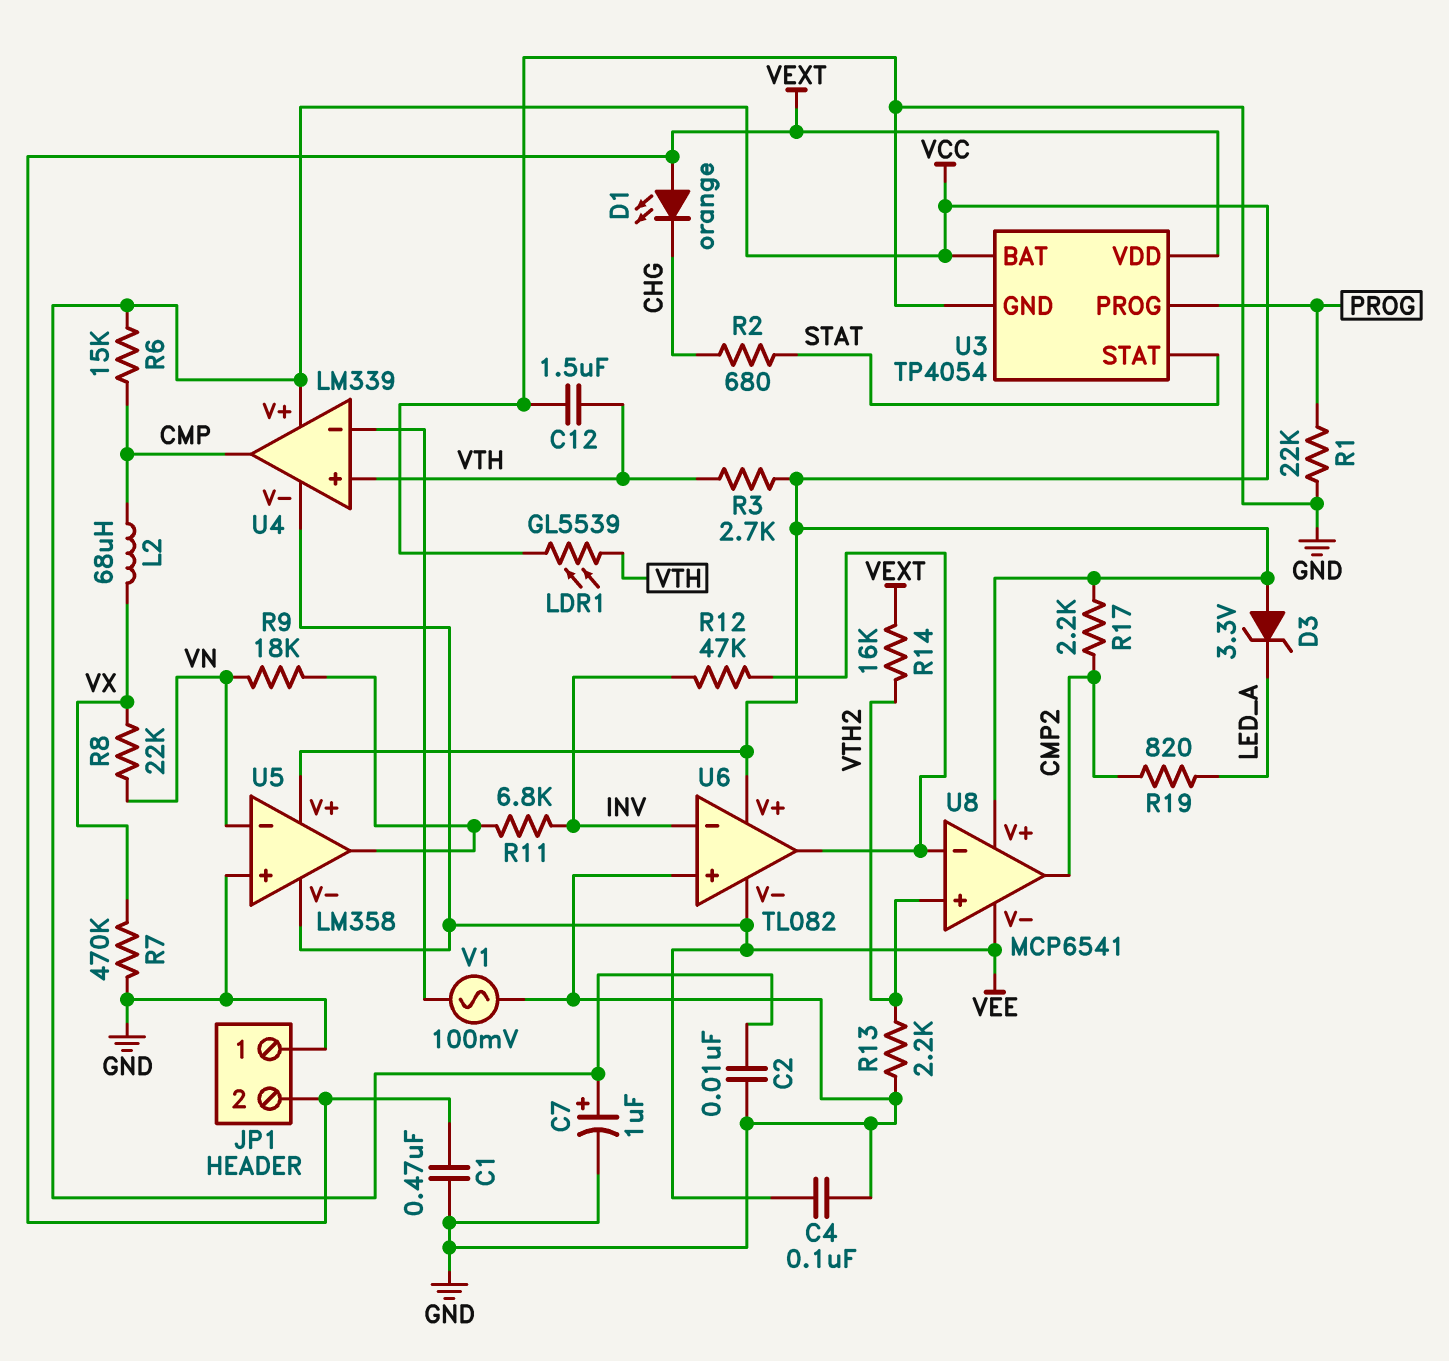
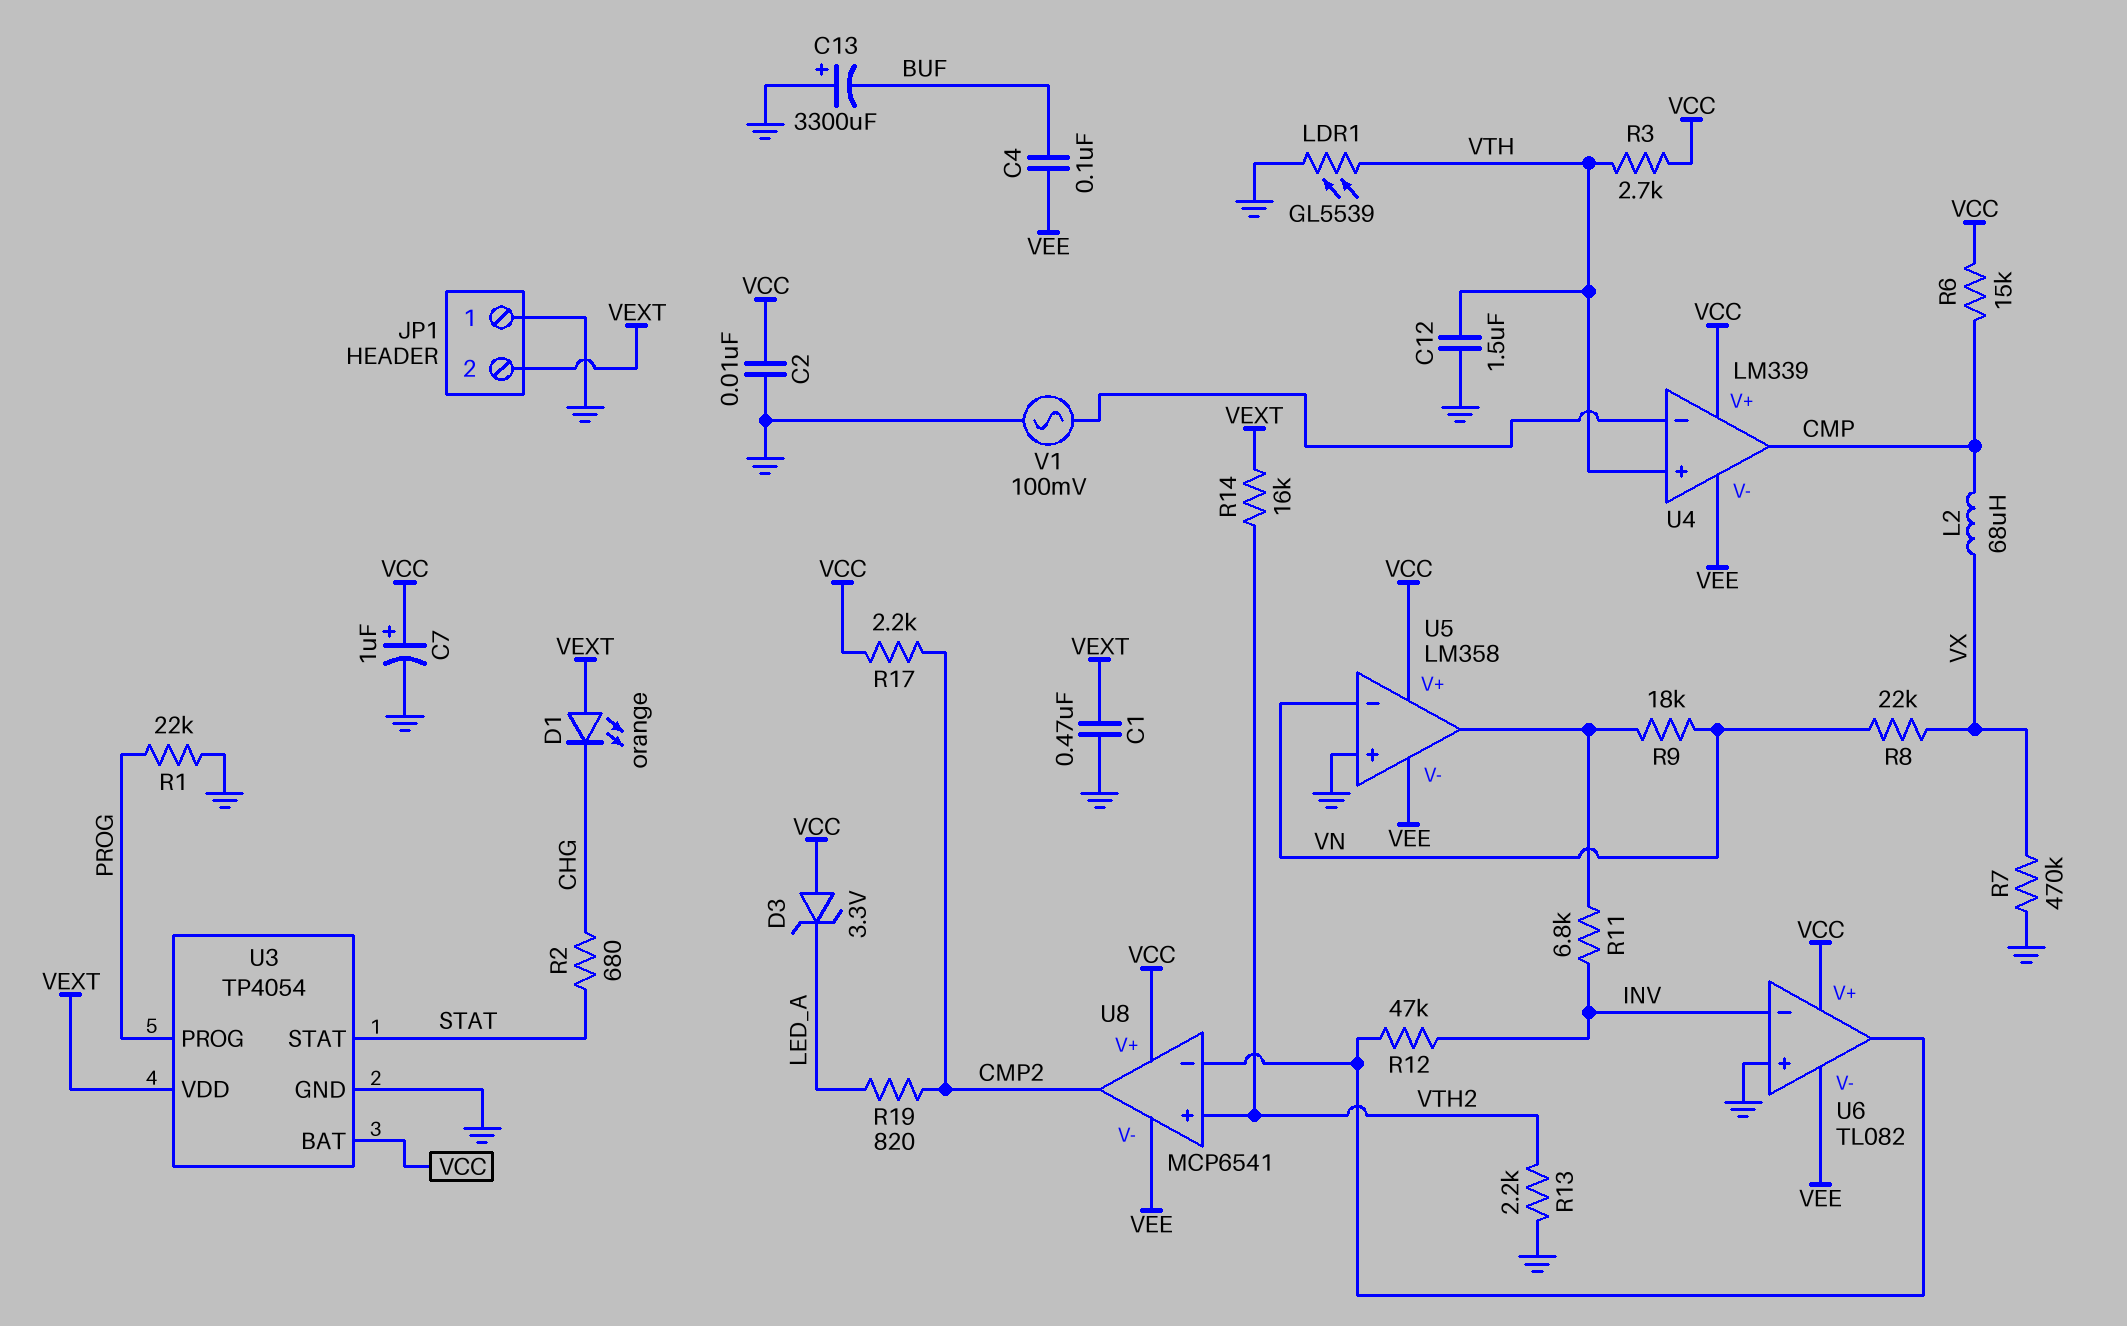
C4: 100nF (GND, VEE) -> 100nF (BUF, VEE)
C13: none -> 3300uF (plus GND, minus BUF)

